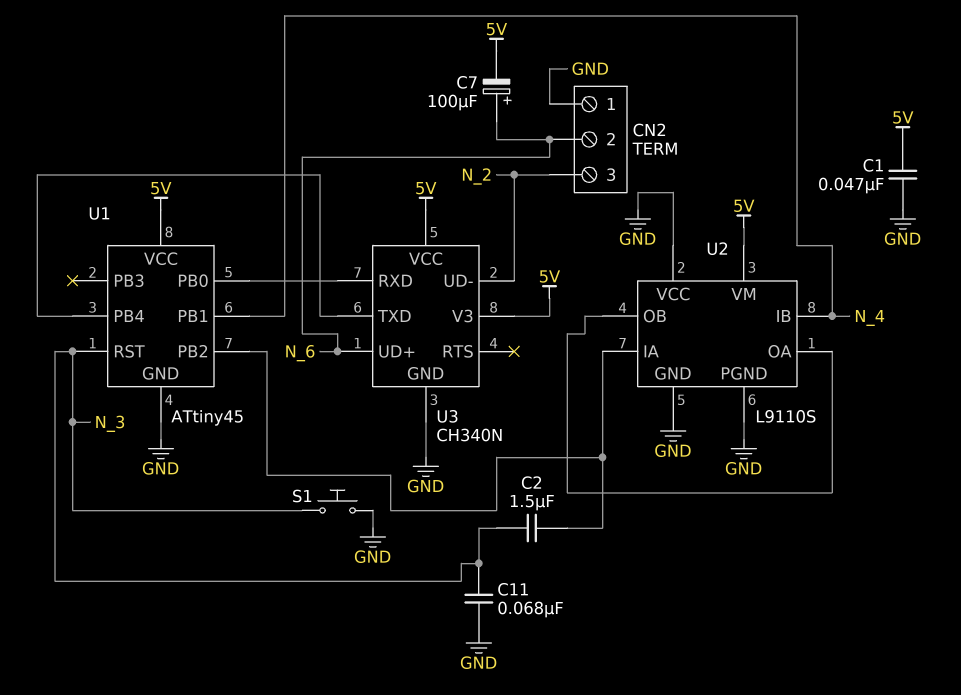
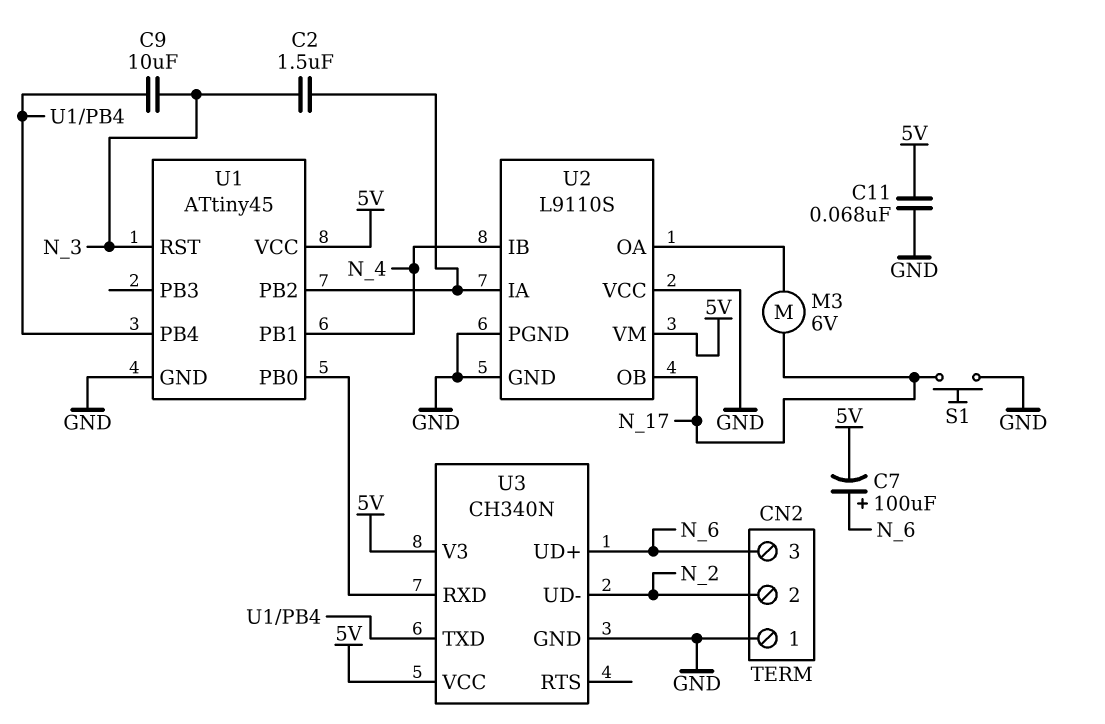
C1: 47nF (5V, GND) -> none
C9: none -> 10uF (N_3, U1/PB4)
C11: 68nF (GND, N_3) -> 68nF (5V, GND)
CN2 pin 2: N_6 -> N_2
CN2 pin 3: N_2 -> N_6
M3: none -> motor 6V (N_17, U2/OA)
S1: button (GND, N_3) -> button (GND, N_17)
U2 pin OB: U2/OA -> N_17

